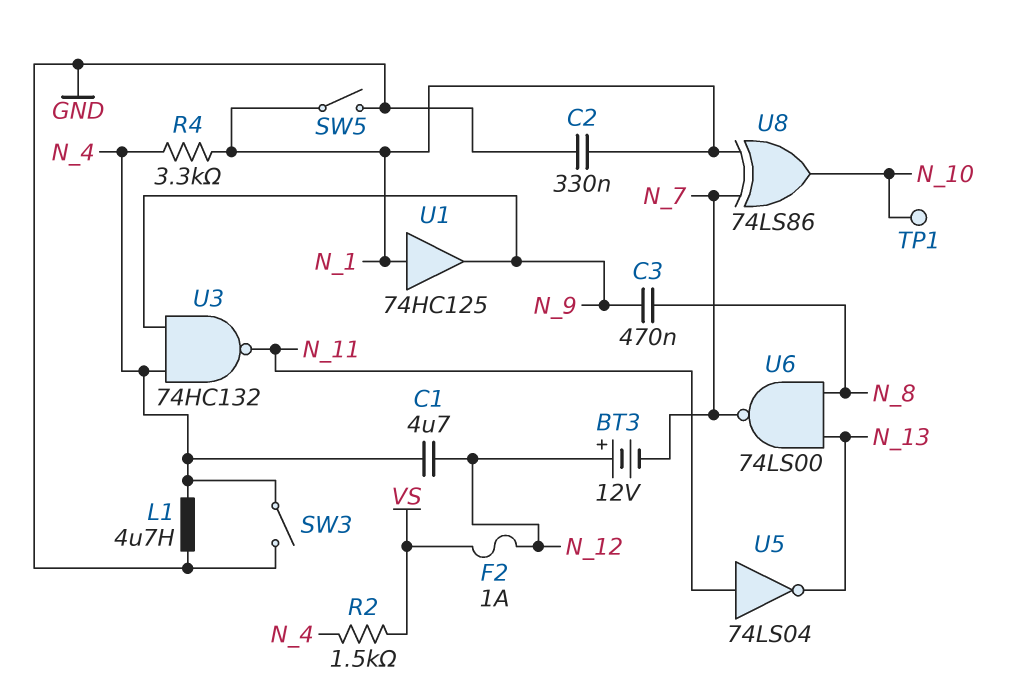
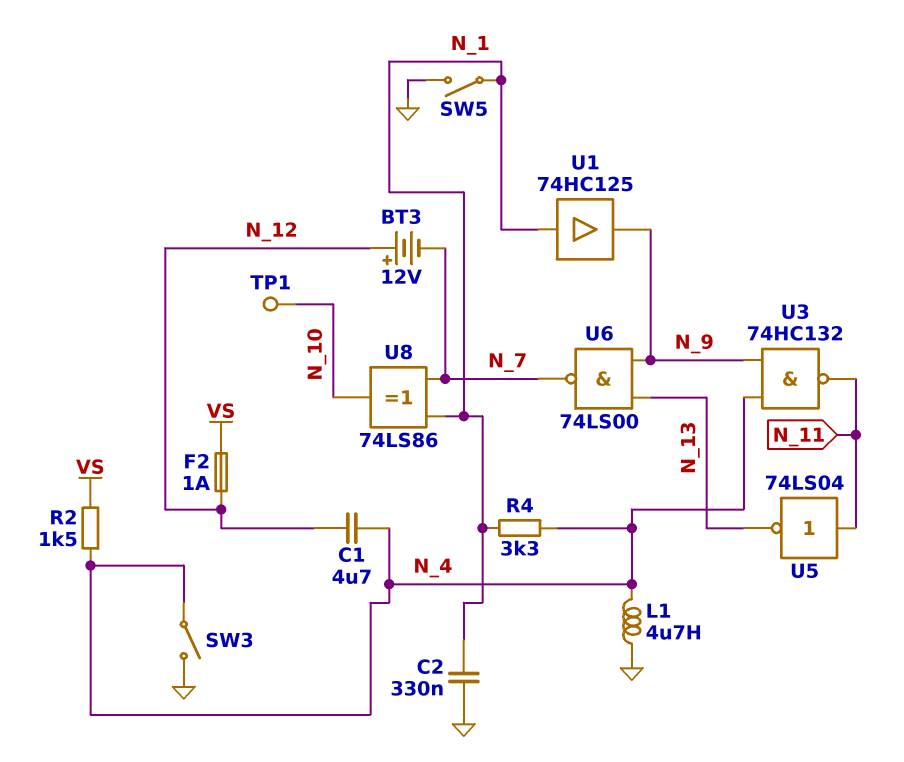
C3: 470nF (N_8, N_9) -> none
U6: NAND 74LS00 (in N_8, in N_13, out N_7) -> NAND 74LS00 (in N_9, in N_13, out N_7)

